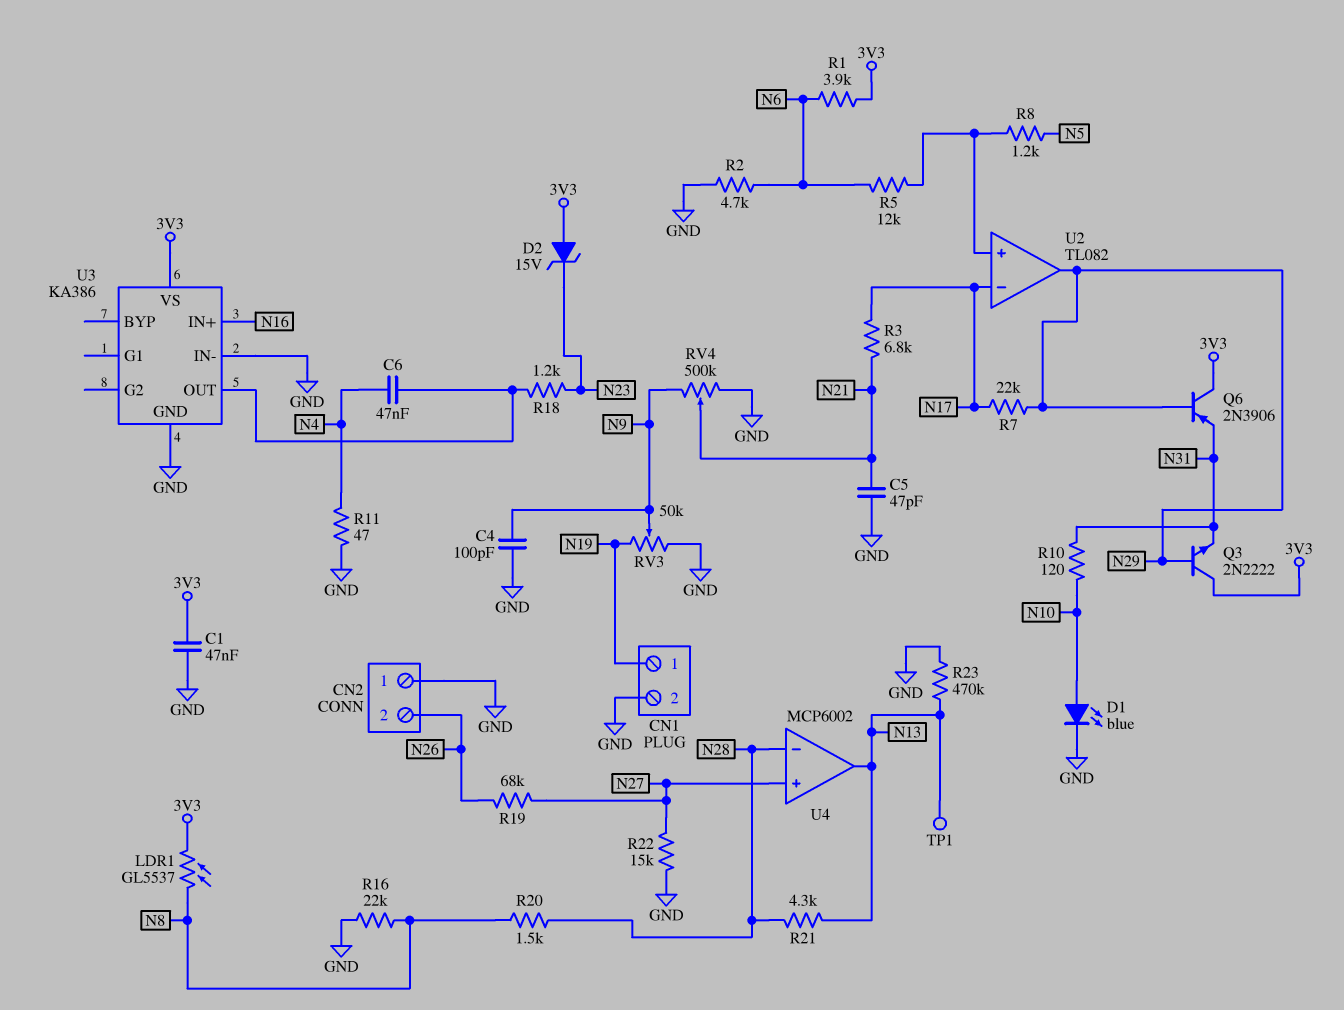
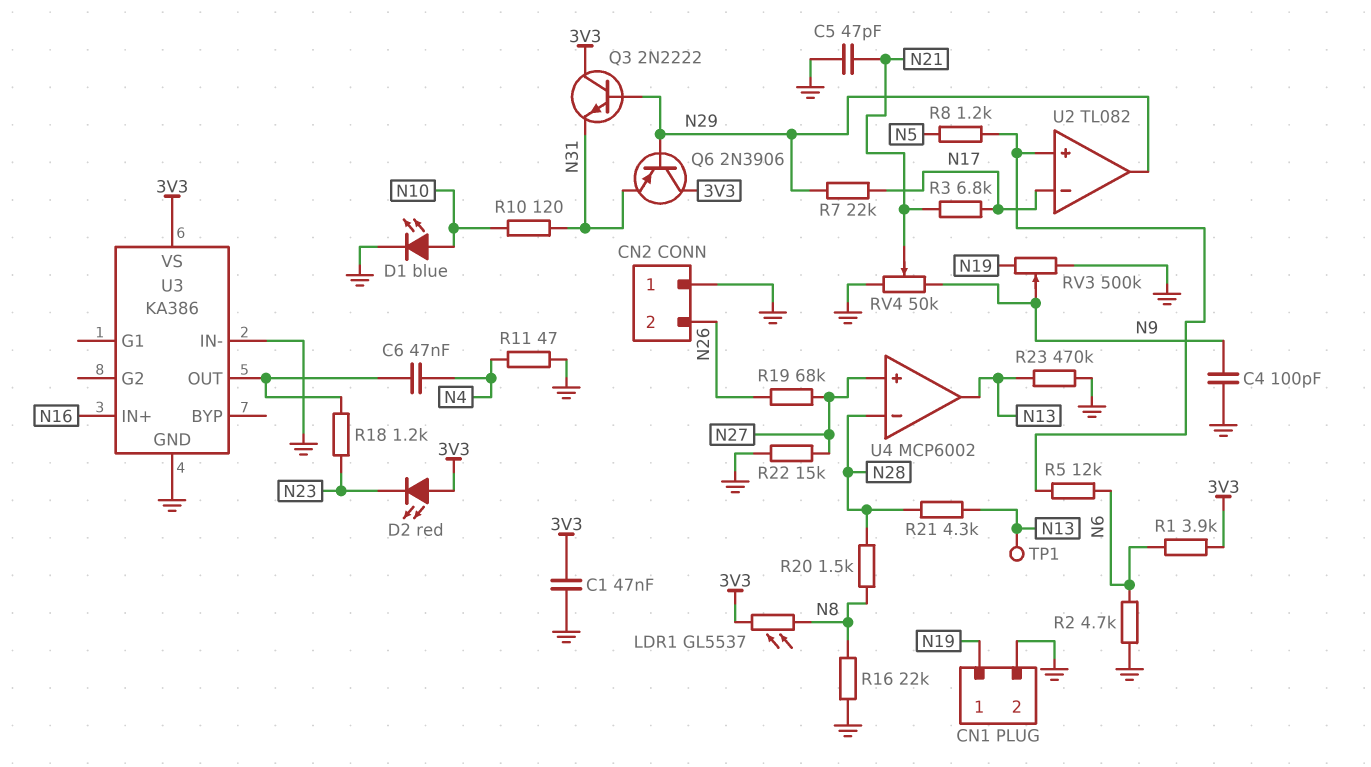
D2: zener 15V (A 3V3, K N23) -> LED red (A 3V3, K N23)
RV3: 50k (GND, N19, wiper N9) -> 500k (GND, N19, wiper N9)
RV4: 500k (GND, N9, wiper N21) -> 50k (GND, N9, wiper N21)

